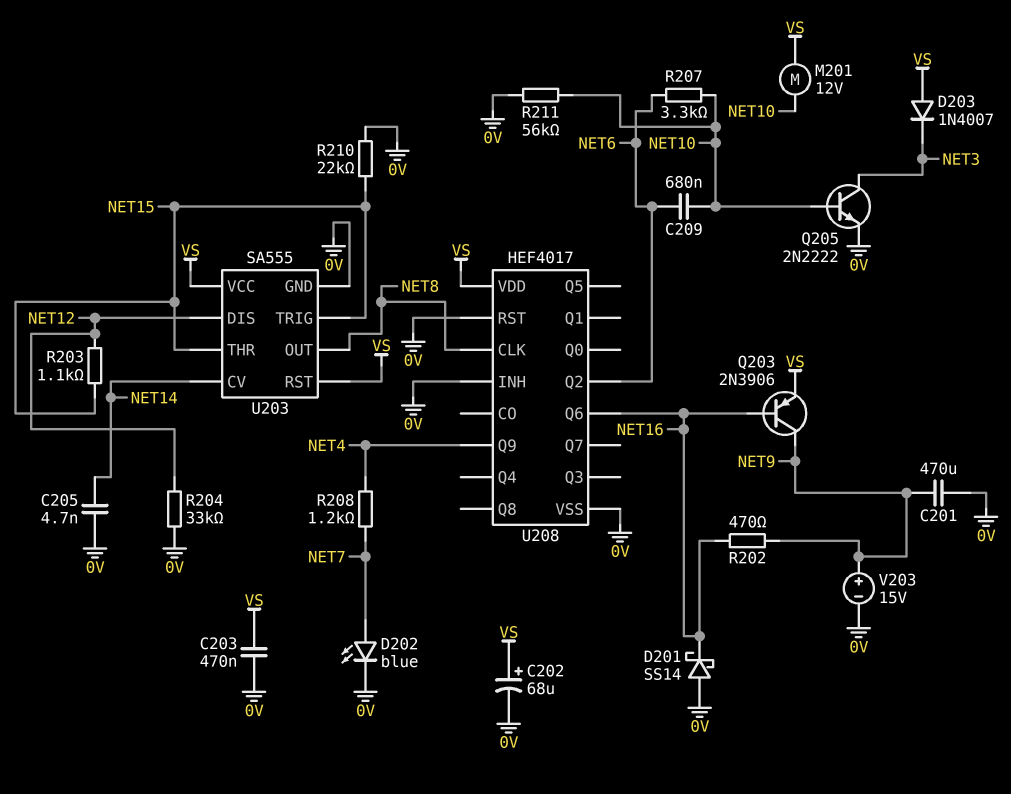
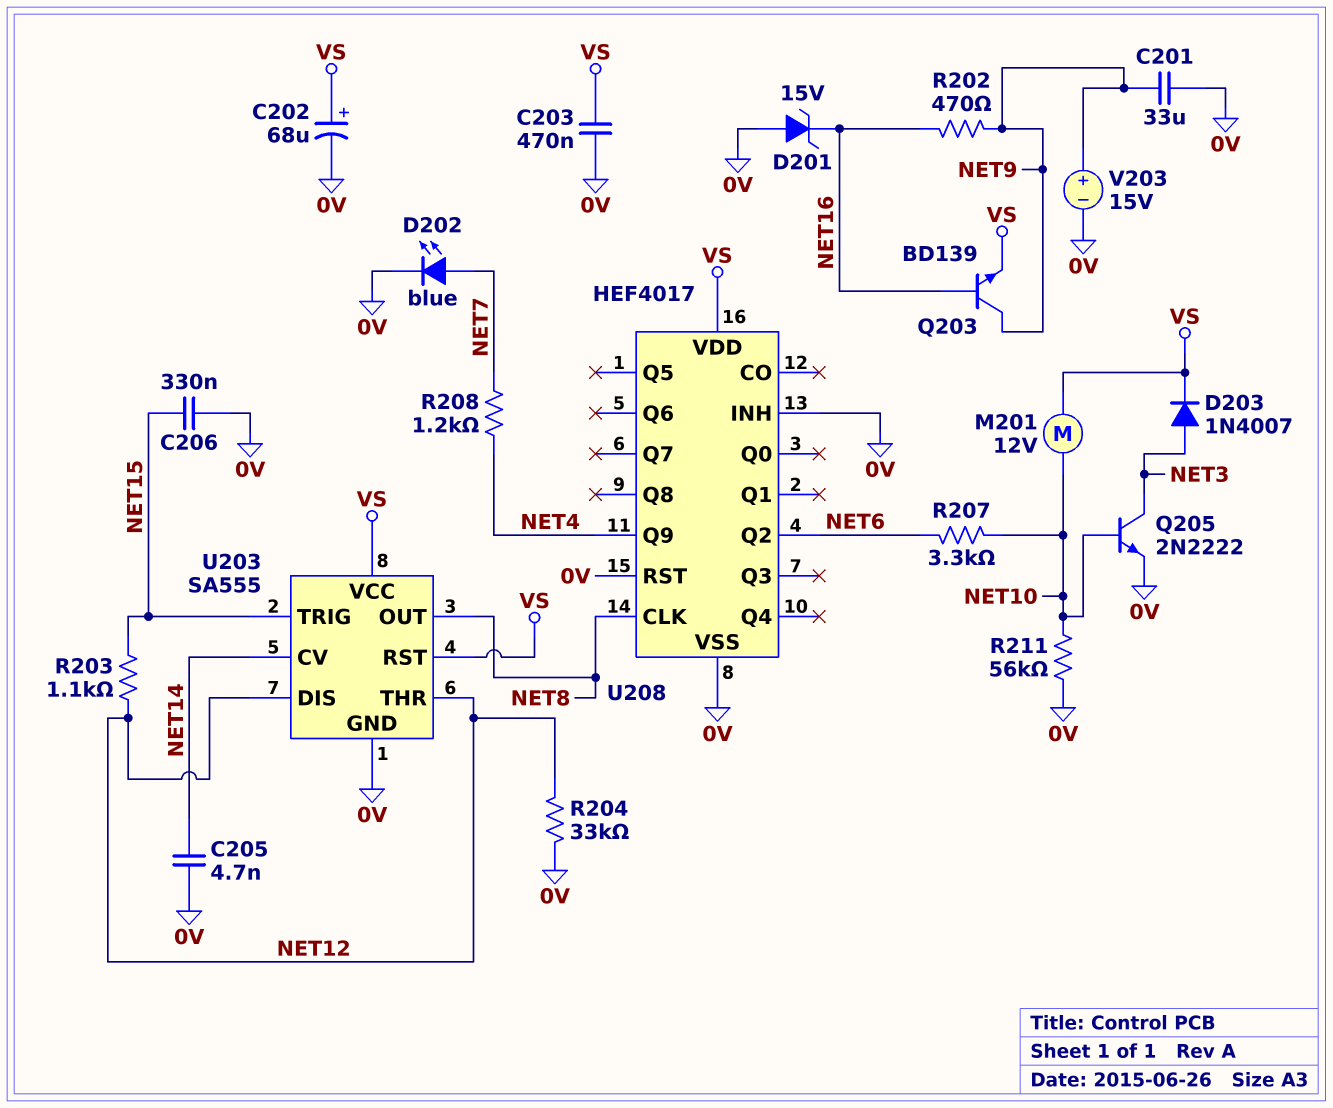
C201: 470uF (0V, NET9) -> 33uF (0V, NET9)
C206: none -> 330nF (0V, NET15)
C209: 680nF (NET6, NET10) -> none
D201: schottky SS14 (A 0V, K NET16) -> zener 15V (A 0V, K NET16)
D203: diode 1N4007 (A VS, K NET3) -> diode 1N4007 (A NET3, K VS)
Q203: PNP 2N3906 (B NET16, C NET9, E VS) -> NPN BD139 (B NET16, C NET9, E VS)
R210: 22k (0V, NET15) -> none
U203 pin THR: NET15 -> NET12
U208 pin Q6: NET16 -> none

